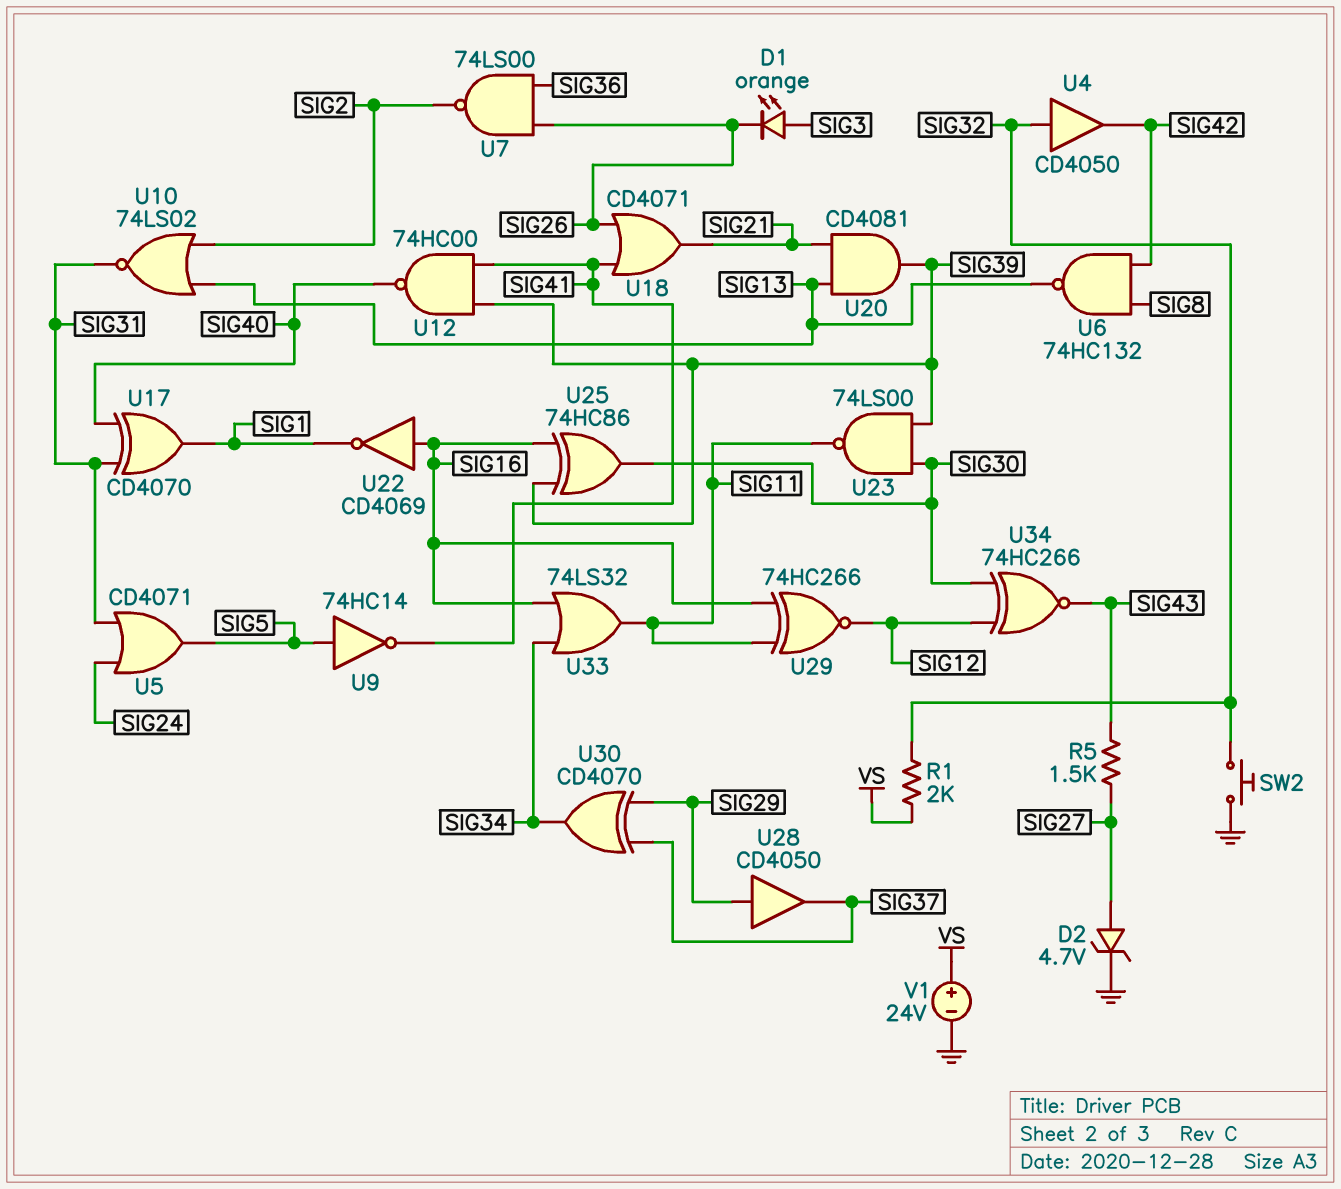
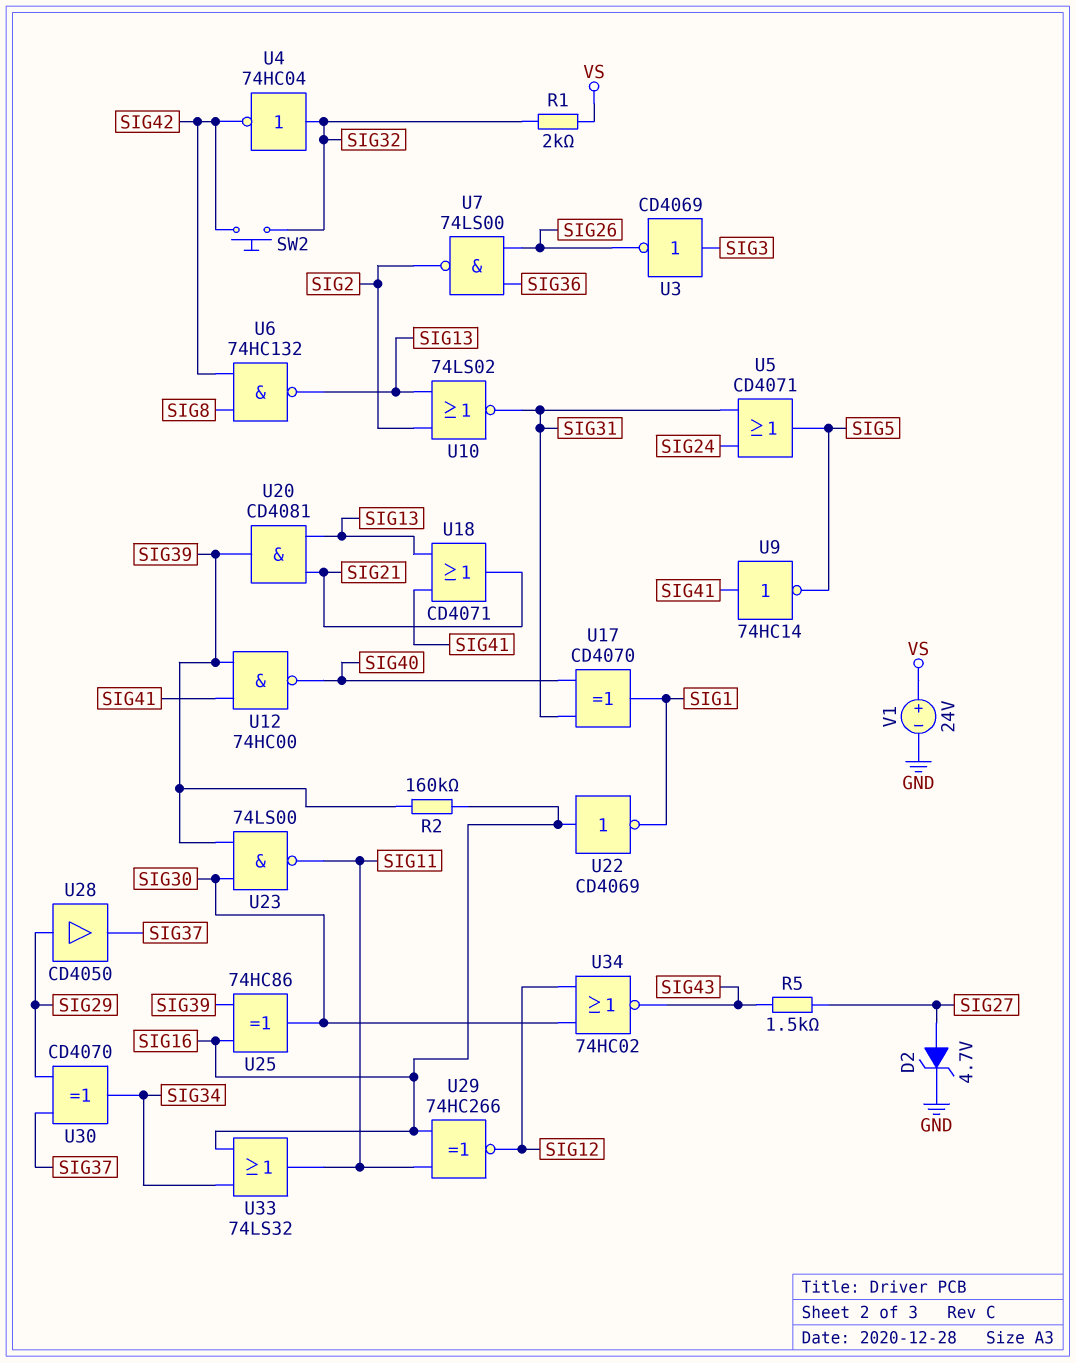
D1: LED orange (A SIG3, K SIG26) -> none
R2: none -> 160k (SIG16, SIG39)
SW2: button (GND, SIG32) -> button (SIG32, SIG42)
U3: none -> NOT CD4069 (in SIG3, out SIG26)
U4: buffer CD4050 (in SIG32, out SIG42) -> NOT 74HC04 (in SIG32, out SIG42)
U9: NOT 74HC14 (in SIG5, out SIG41) -> NOT 74HC14 (in SIG41, out SIG5)
U18: OR CD4071 (in SIG26, in SIG41, out SIG21) -> OR CD4071 (in SIG13, in SIG41, out SIG21)
U34: XNOR 74HC266 (in SIG12, in SIG30, out SIG43) -> NOR 74HC02 (in SIG12, in SIG30, out SIG43)

